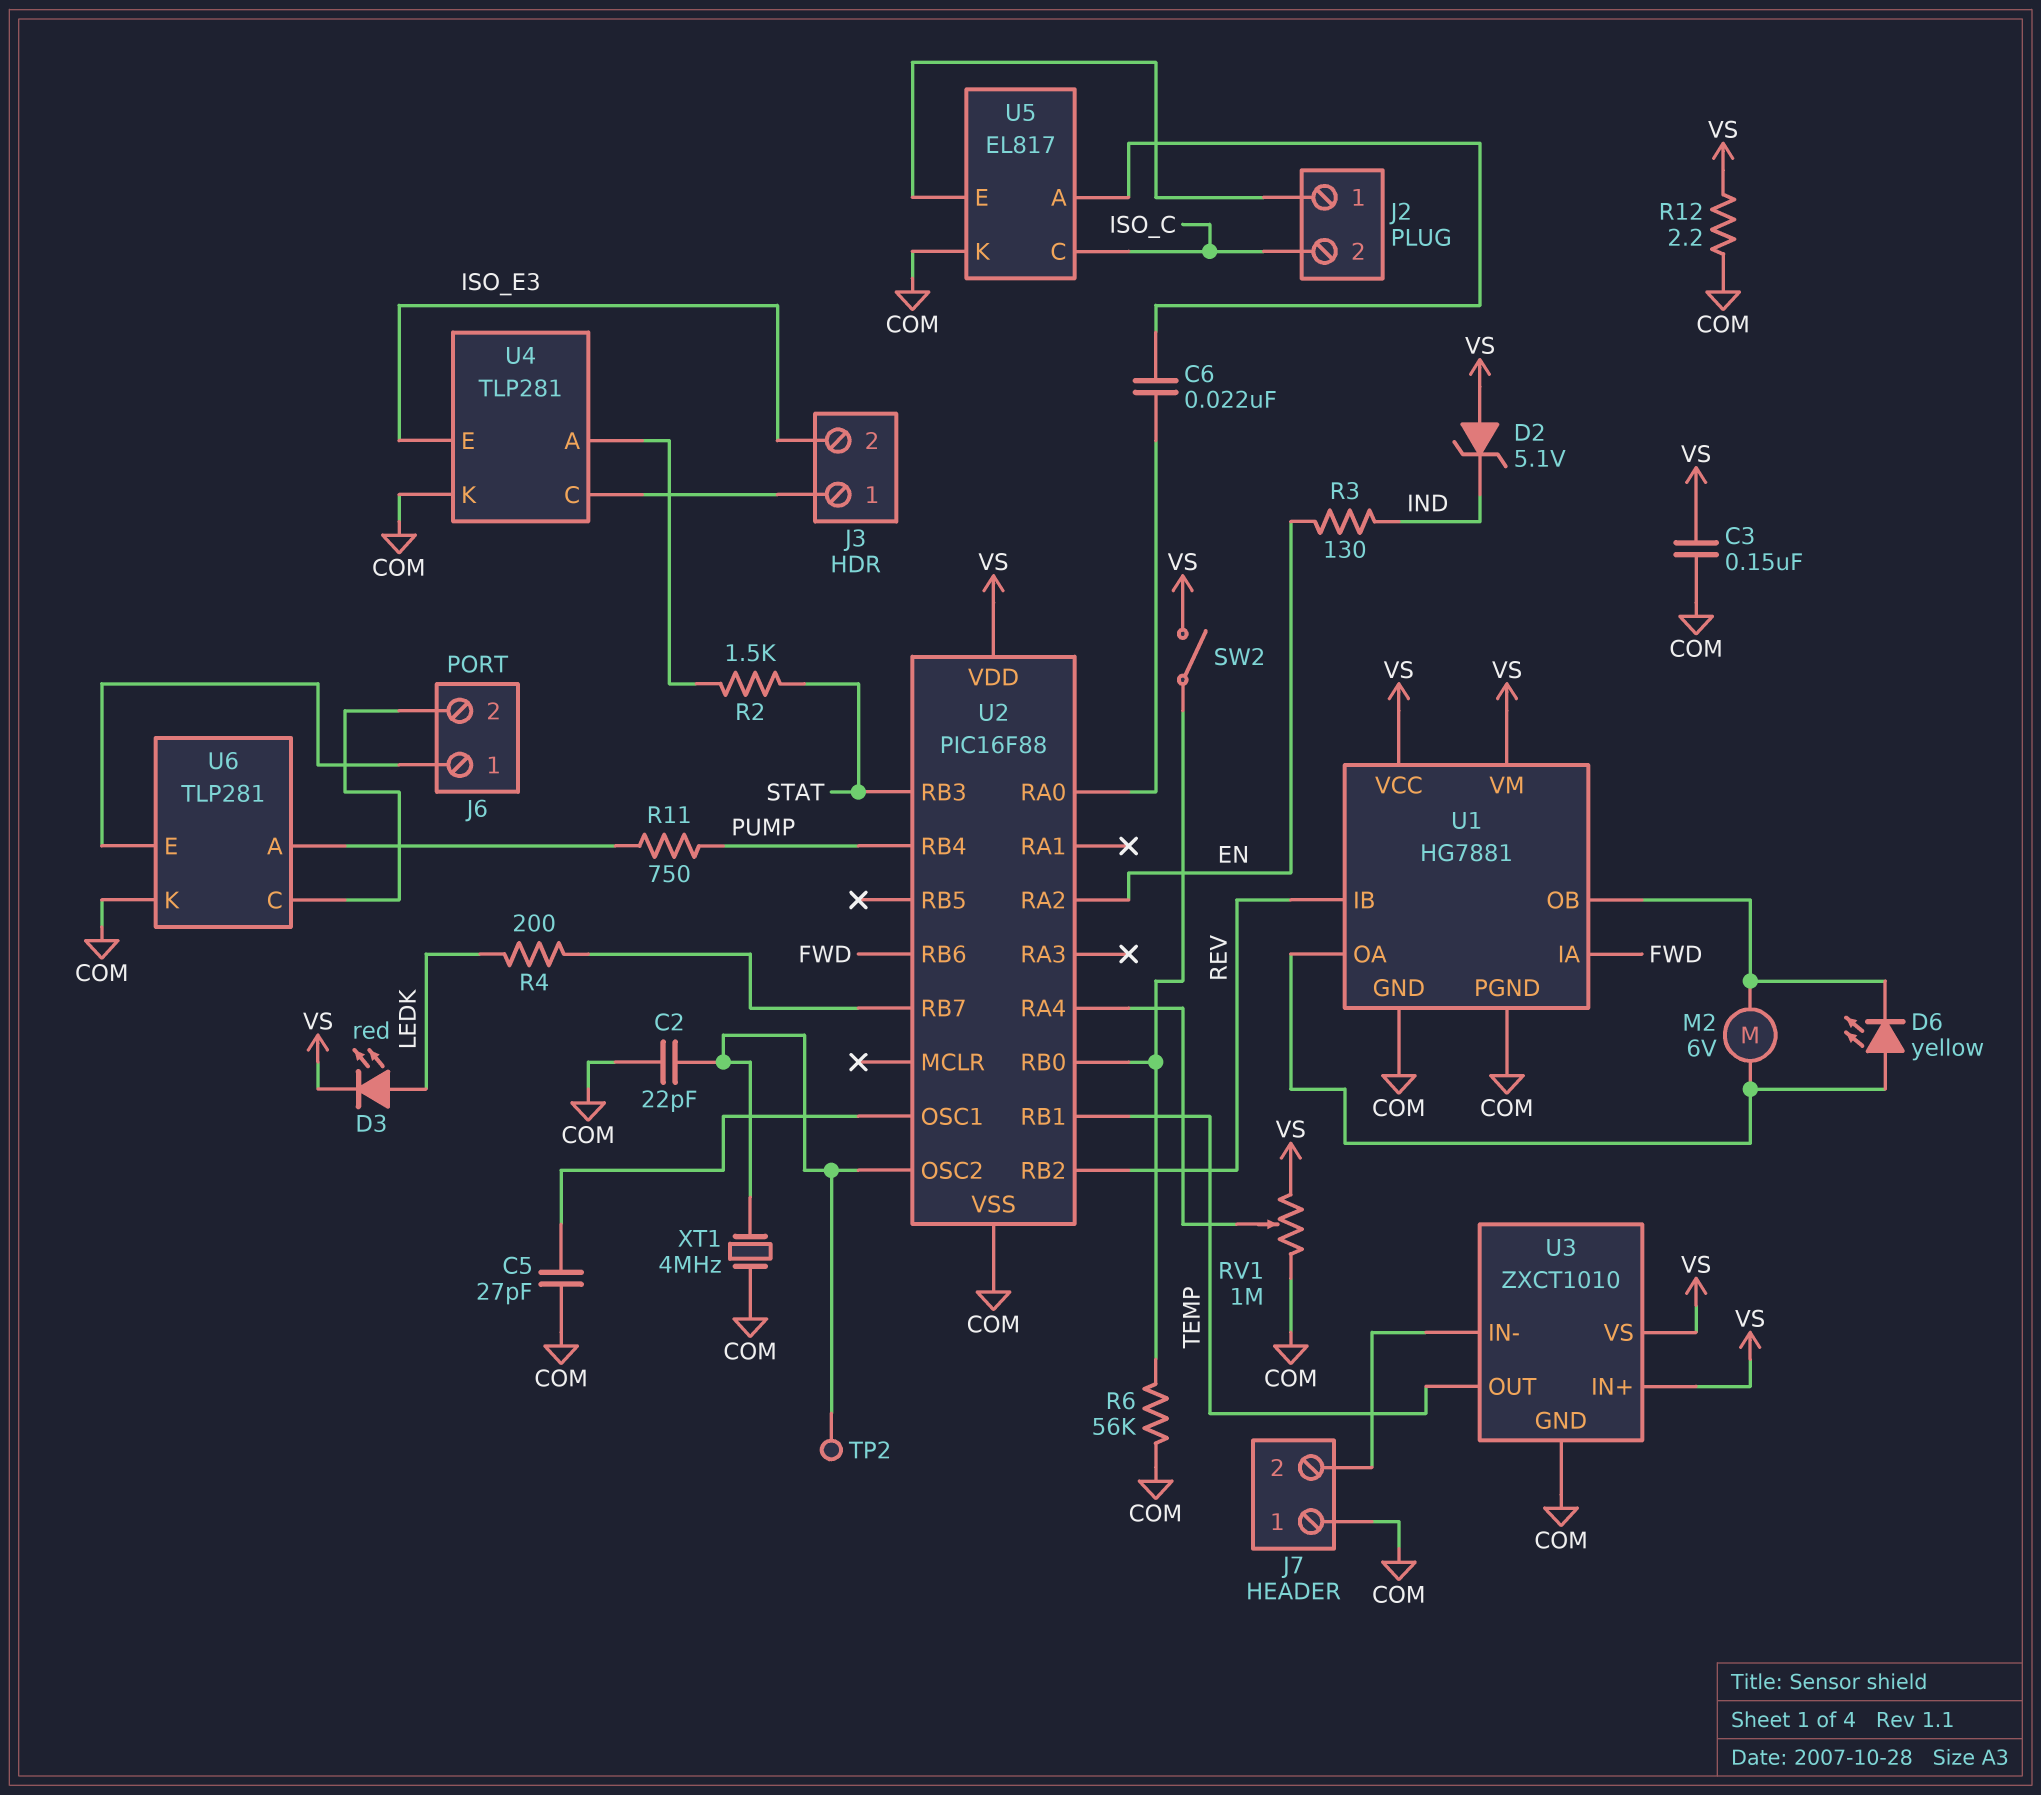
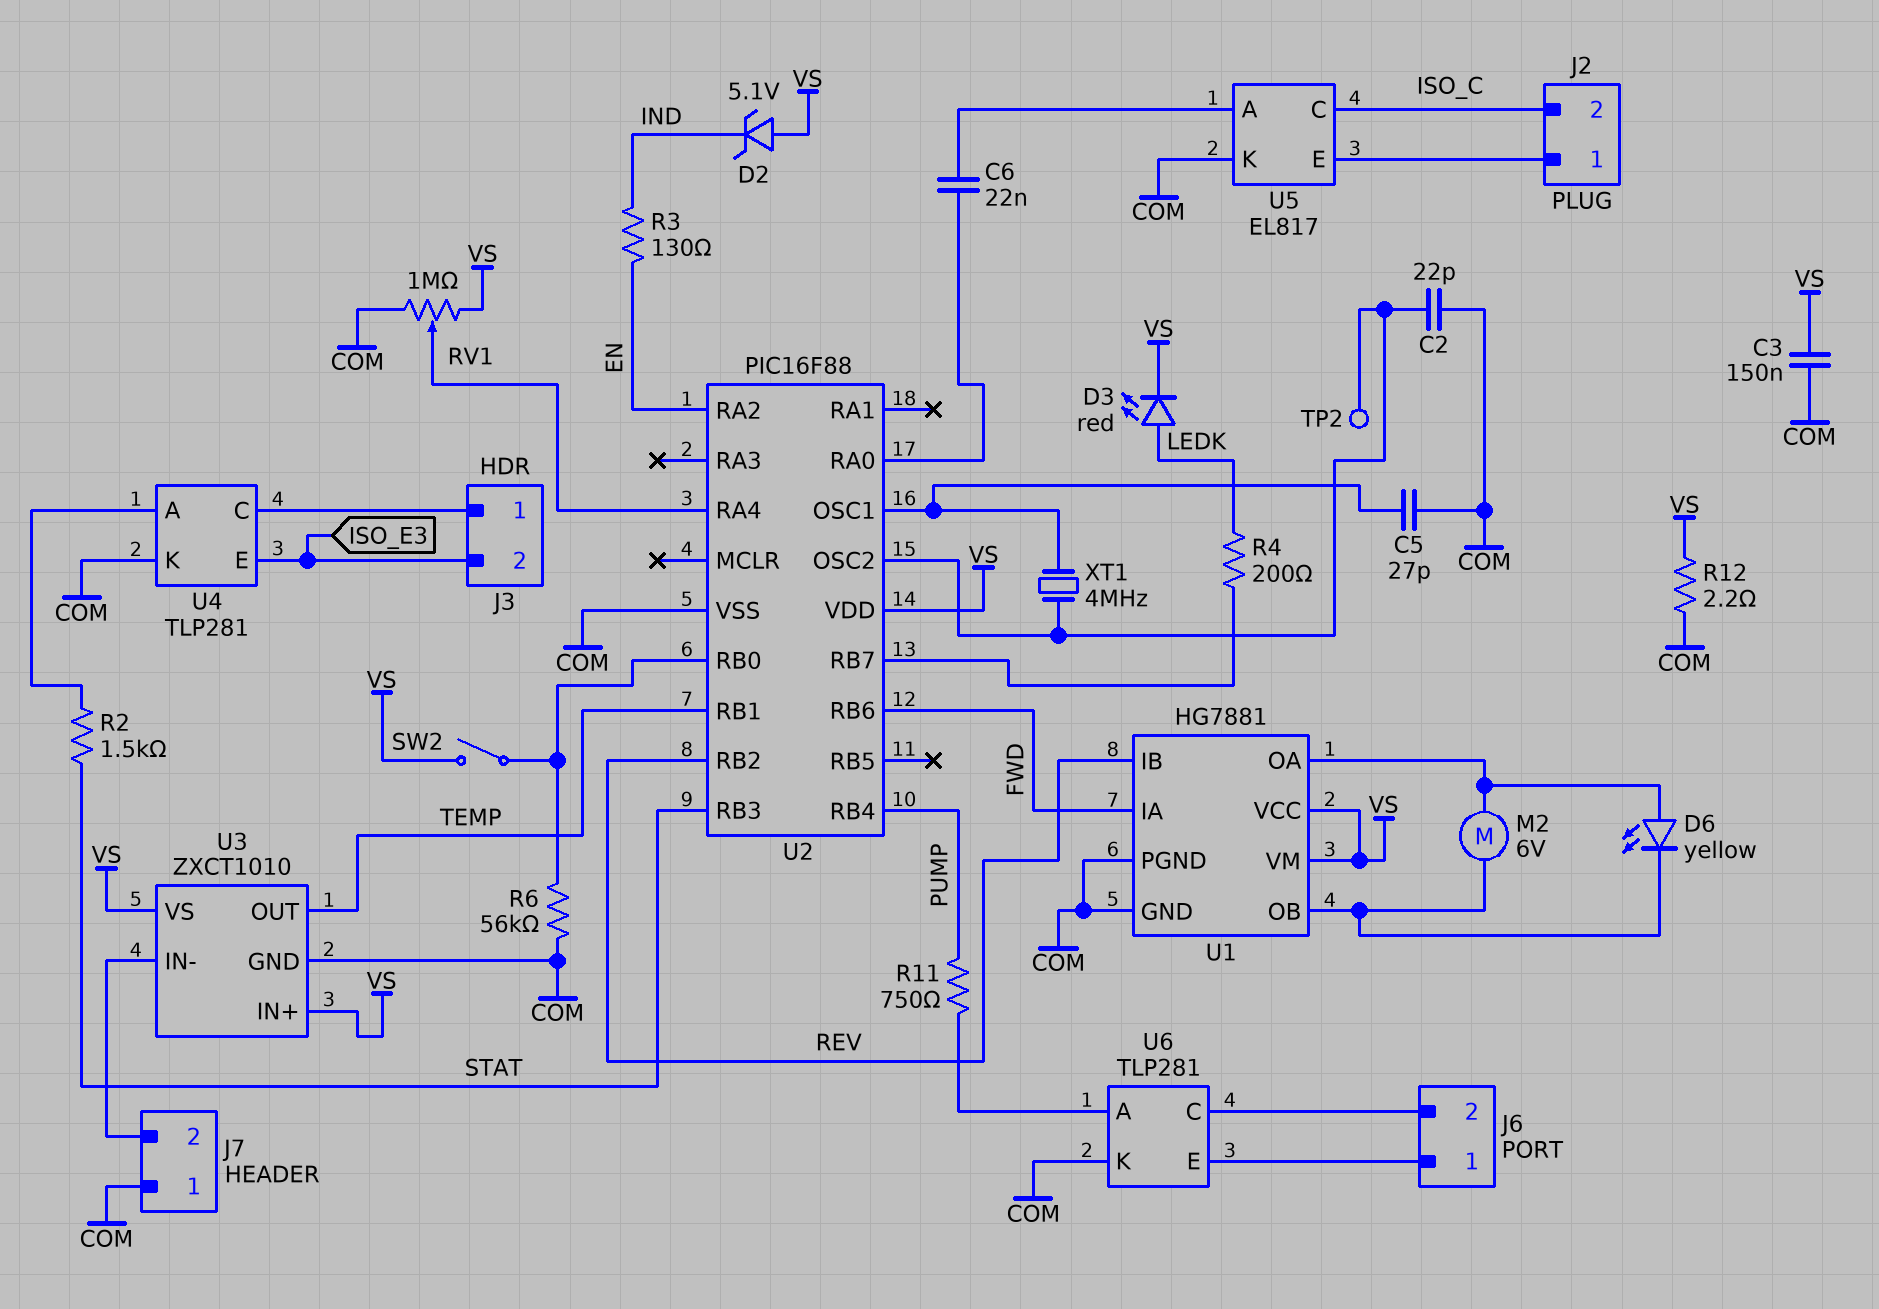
XT1: 4MHz (COM, U2/OSC2) -> 4MHz (U2/OSC1, U2/OSC2)

